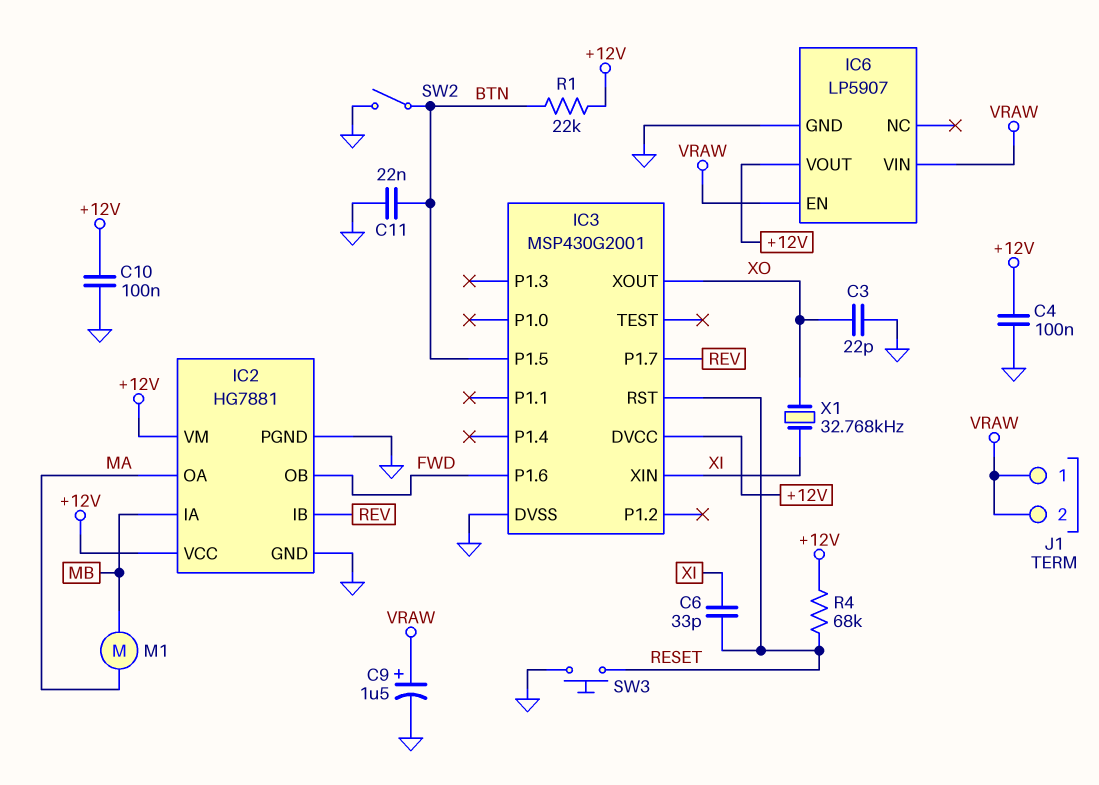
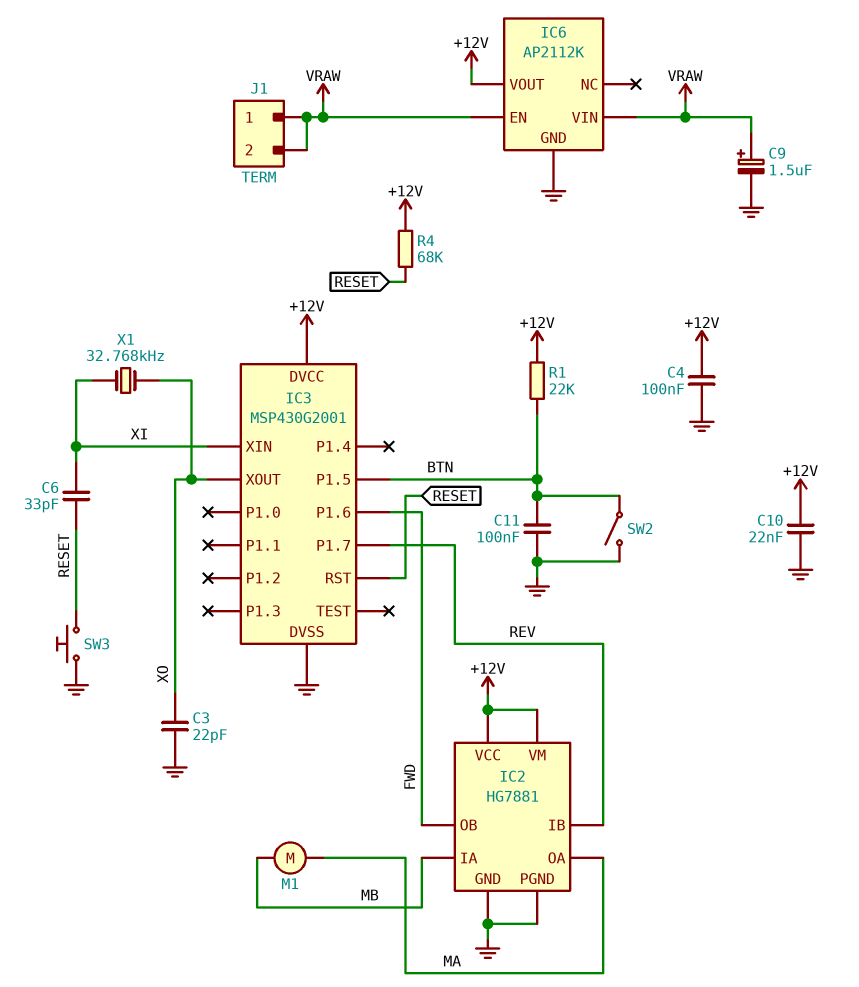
C10: 100nF (+12V, GND) -> 22nF (+12V, GND)
C11: 22nF (BTN, GND) -> 100nF (BTN, GND)
IC6: LP5907 -> AP2112K

